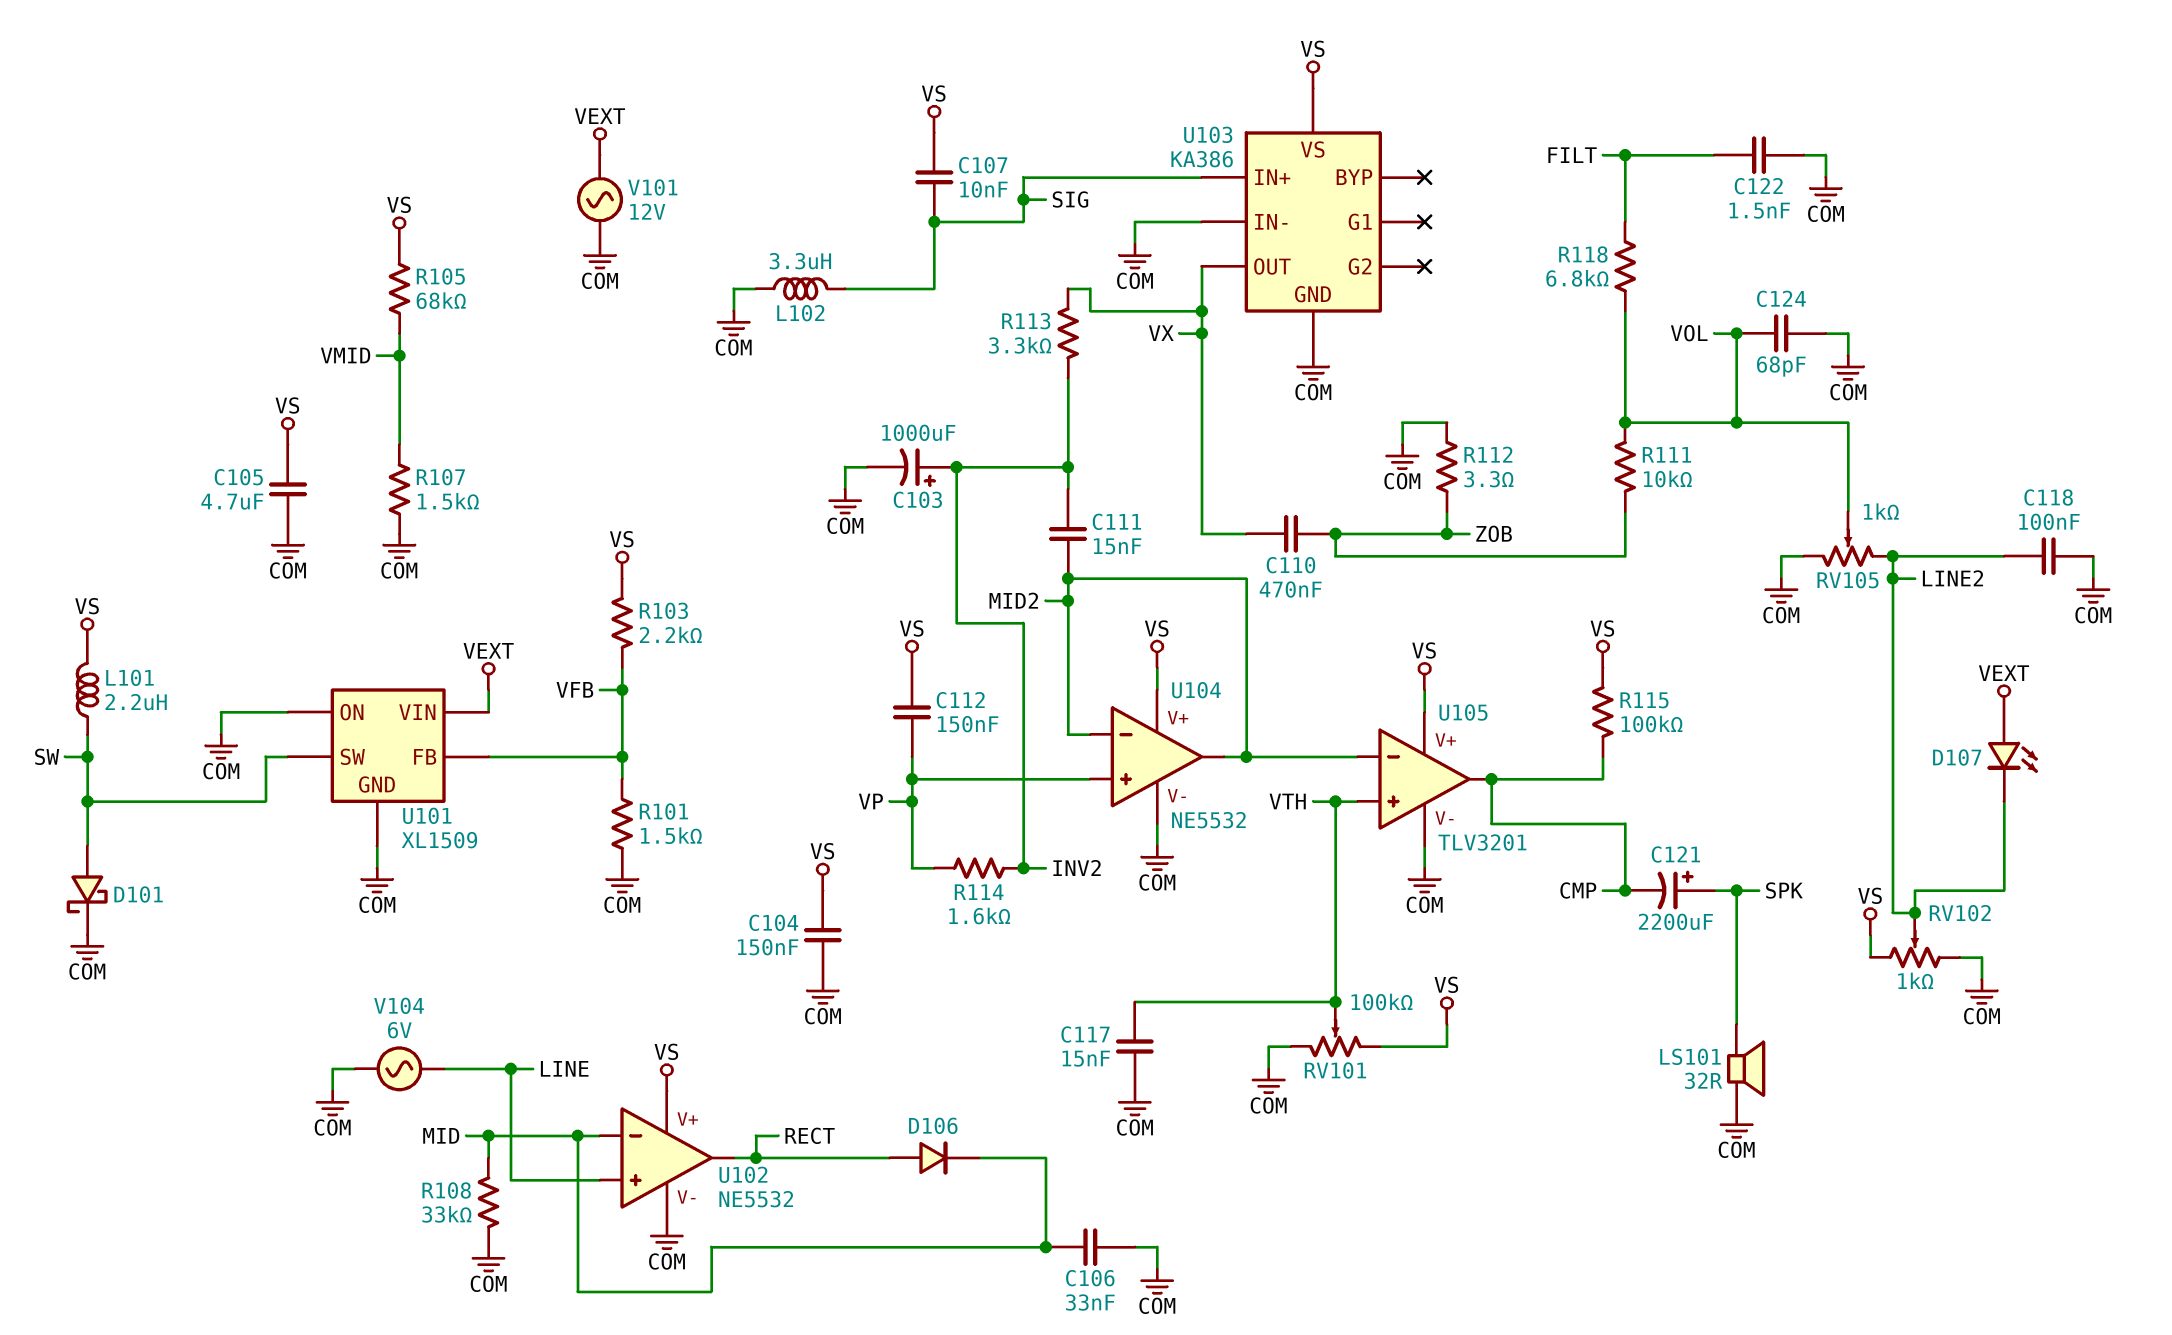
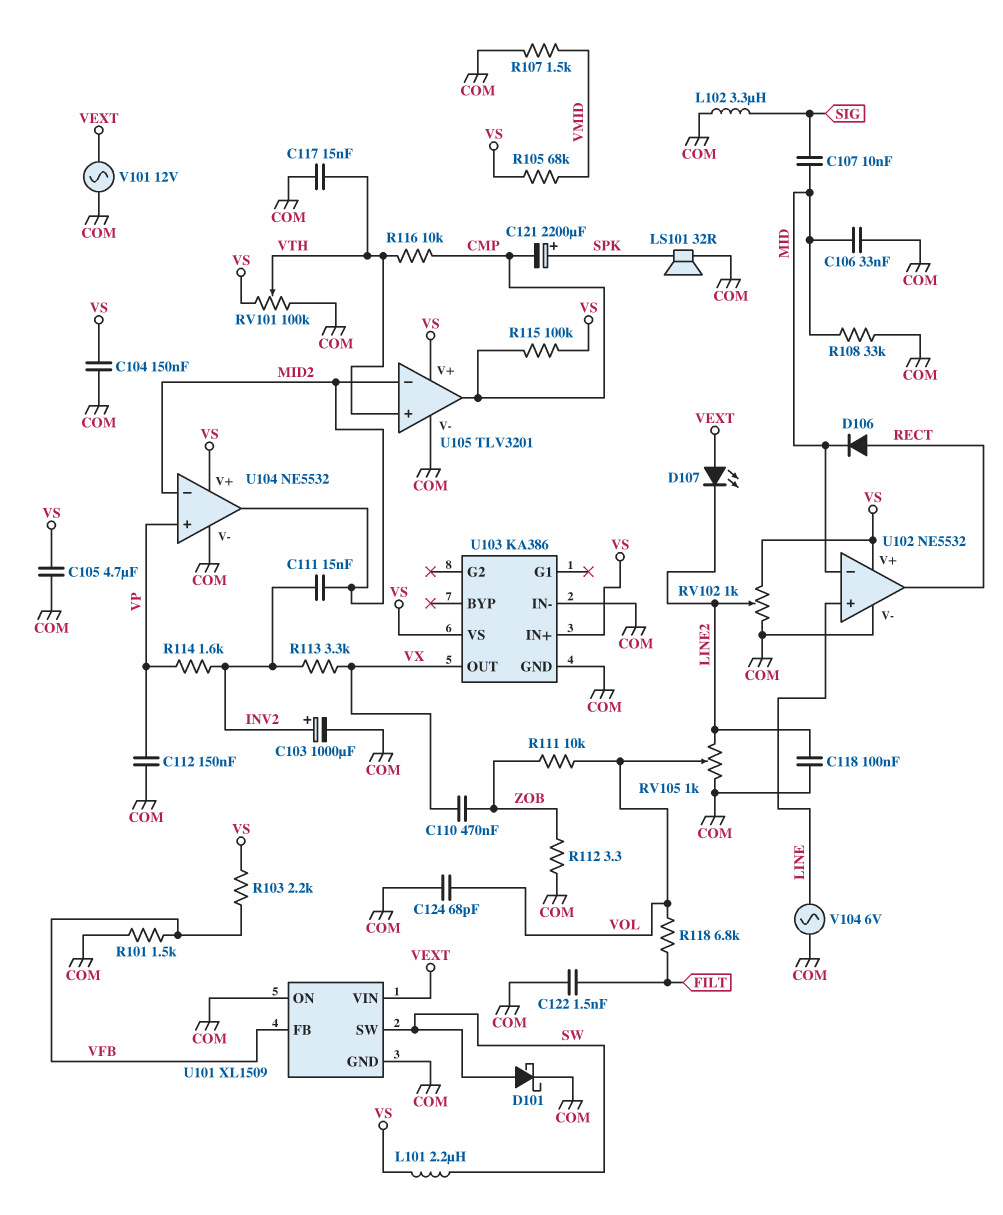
C107: 10nF (SIG, VS) -> 10nF (MID, SIG)
C112: 150nF (VP, VS) -> 150nF (COM, VP)
R116: none -> 10k (CMP, VTH)
U103 pin IN+: SIG -> VS

